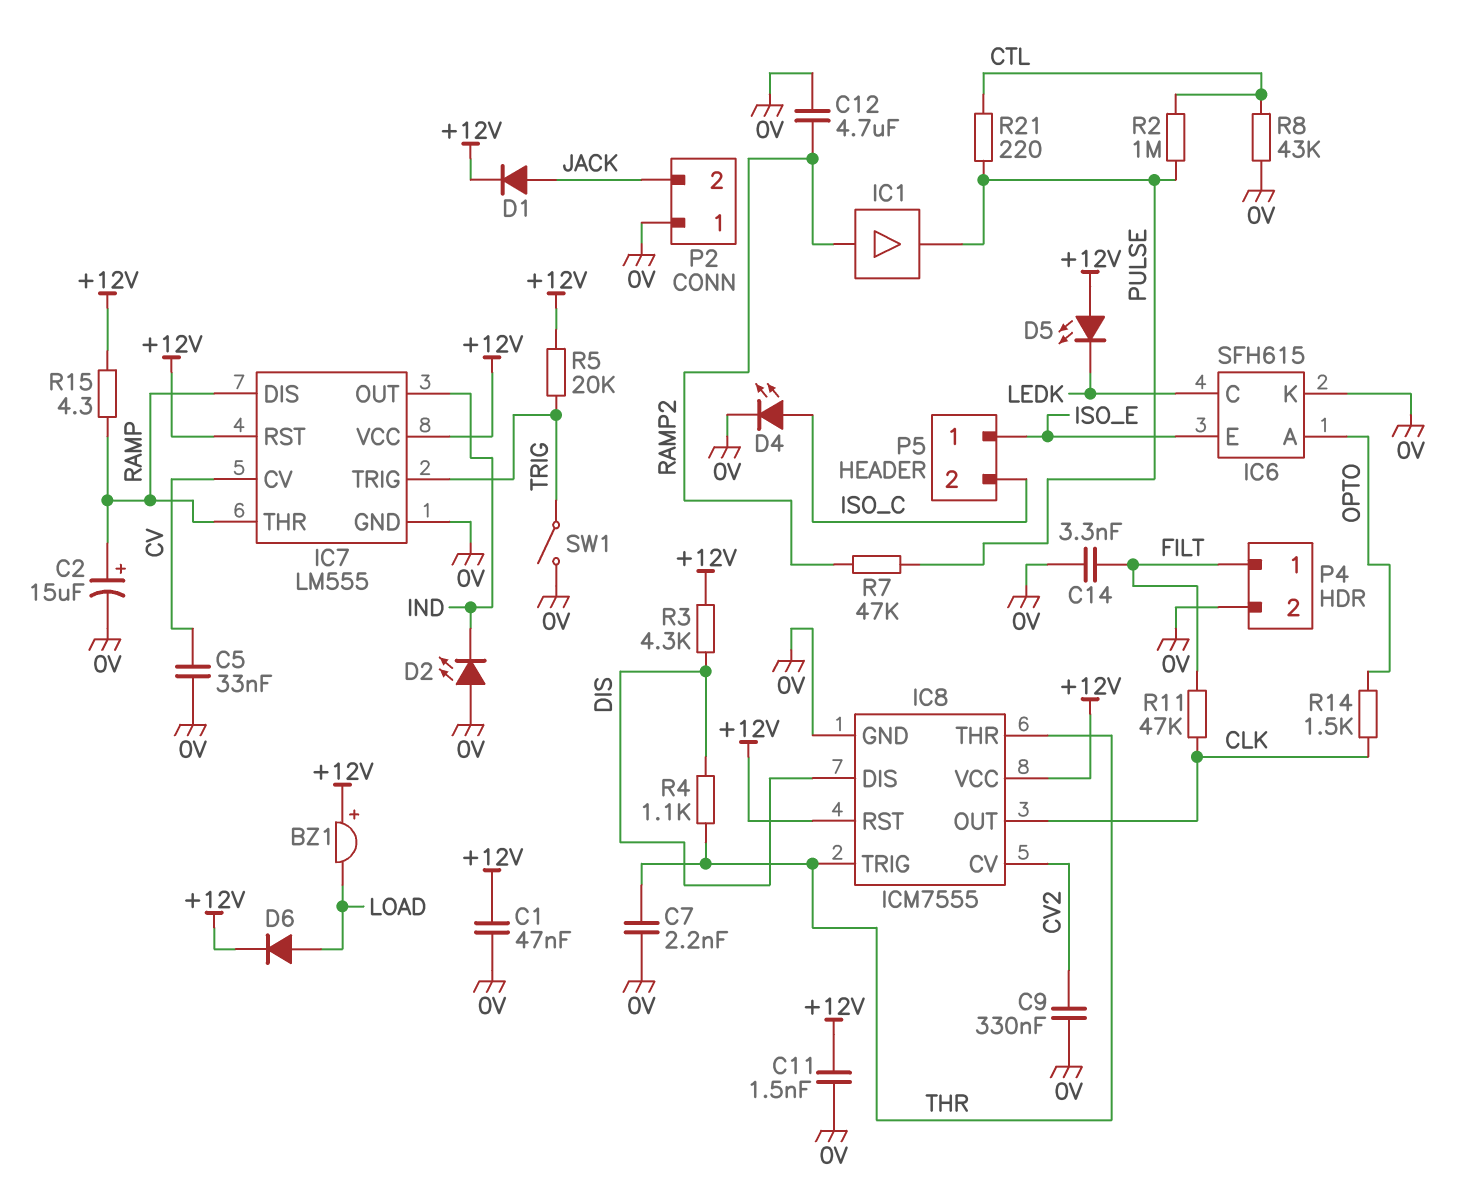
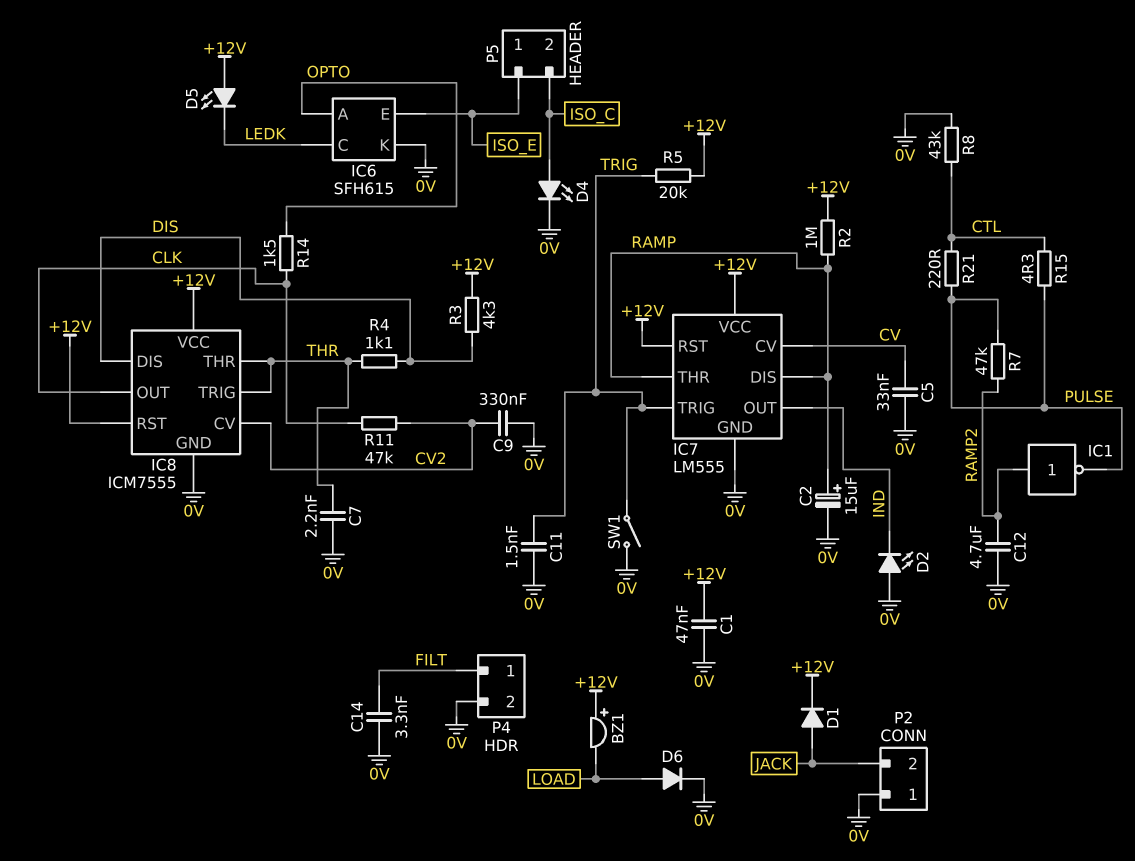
C11: 1.5nF (+12V, 0V) -> 1.5nF (0V, TRIG)
D6: diode (A LOAD, K +12V) -> diode (A LOAD, K 0V)
IC1: buffer (in RAMP2, out PULSE) -> NOT (in RAMP2, out PULSE)
R2: 1M (CTL, PULSE) -> 1M (+12V, RAMP)
R11: 47k (CLK, FILT) -> 47k (CLK, CV2)
R15: 4.3 (+12V, RAMP) -> 4.3 (CTL, PULSE)

